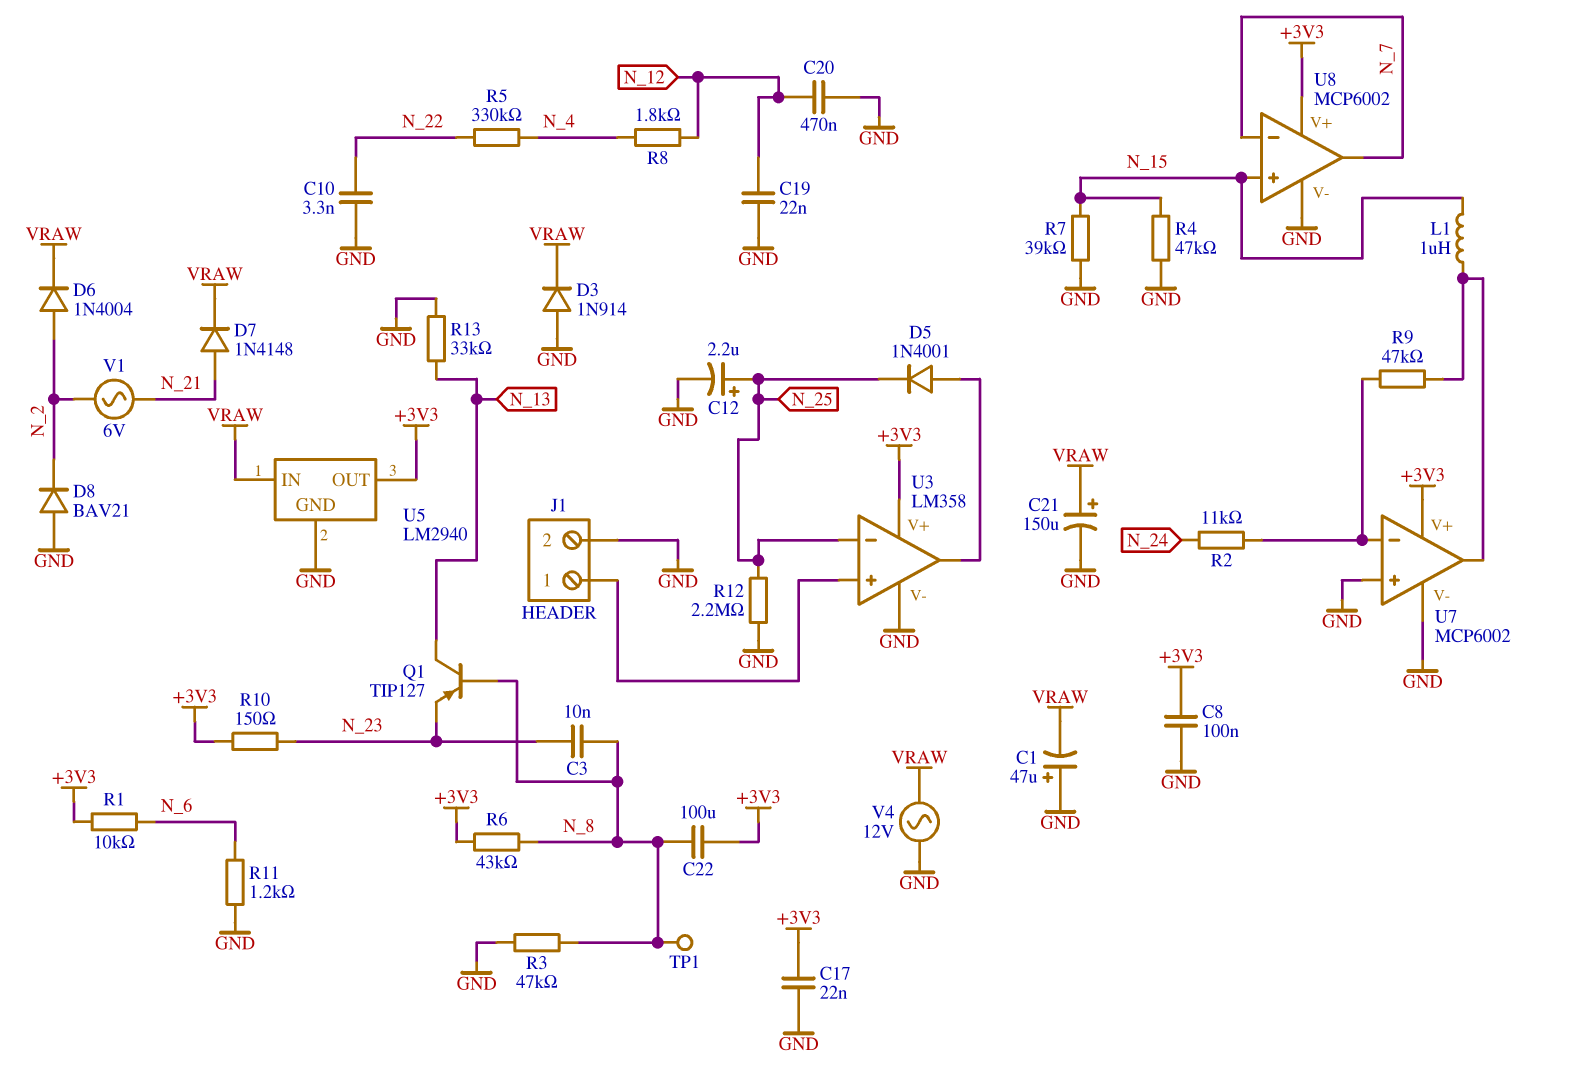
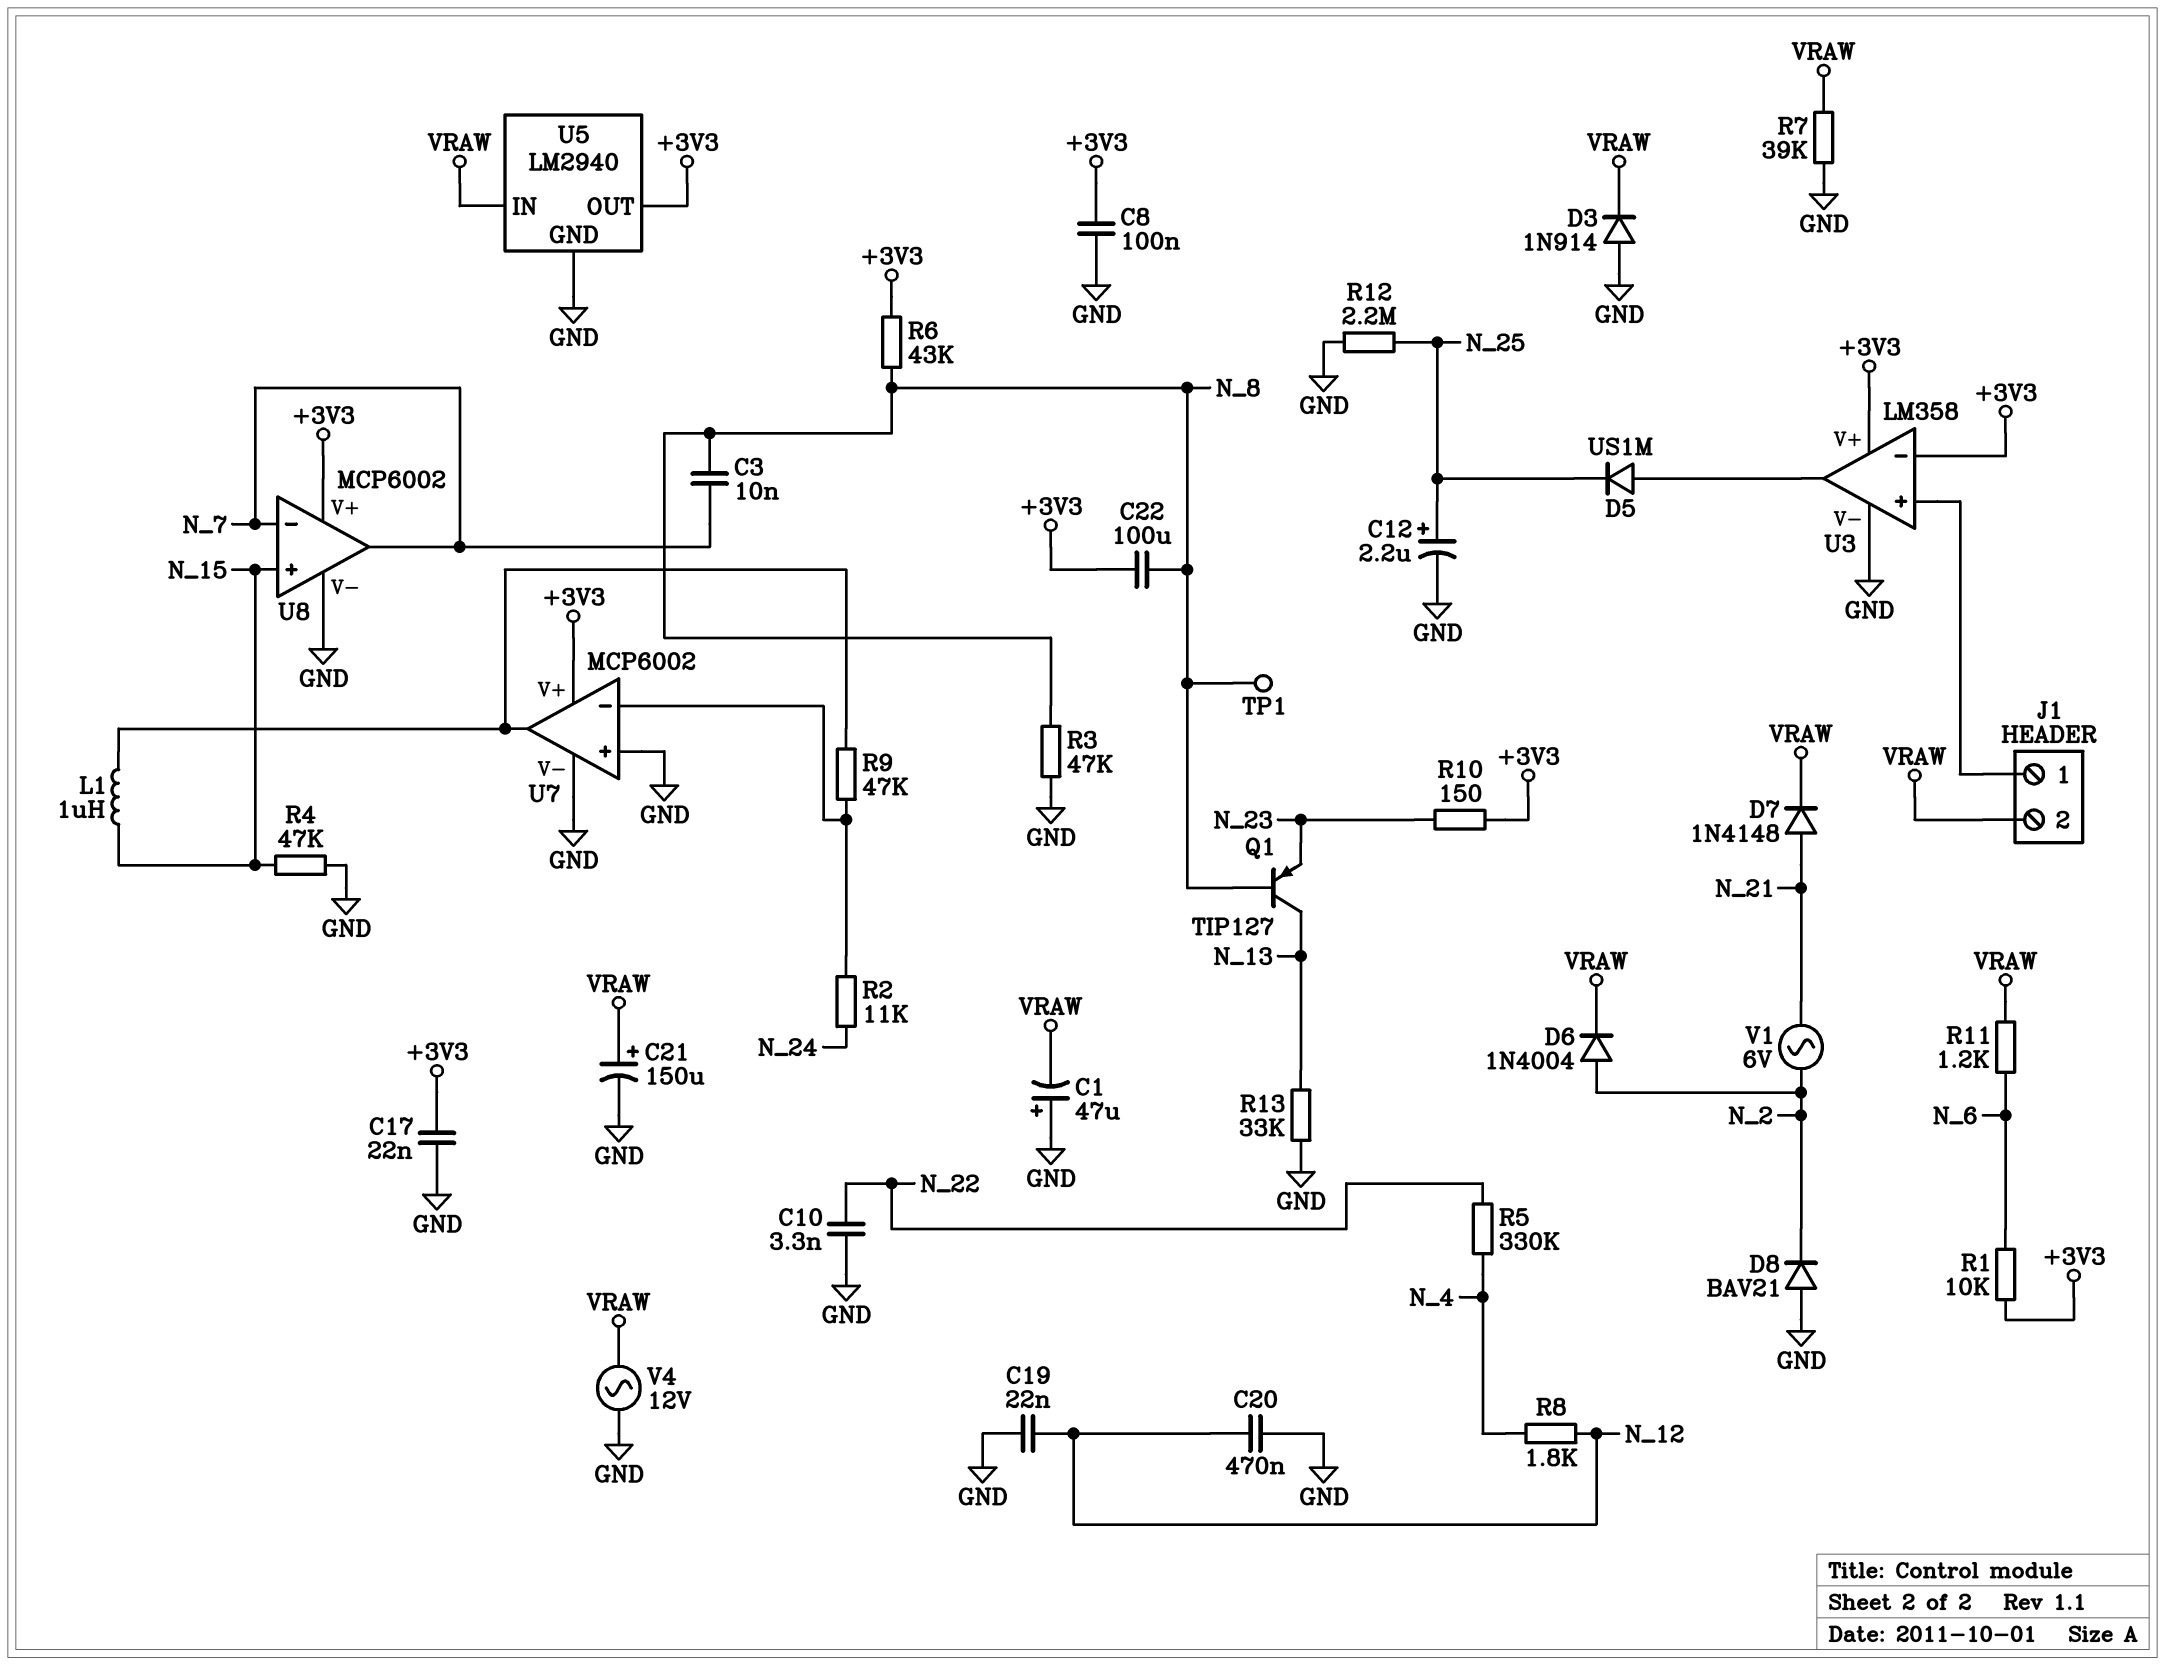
C3: 10nF (N_8, N_23) -> 10nF (N_7, N_8)
D5: diode 1N4001 (A U3/out, K N_25) -> diode US1M (A U3/out, K N_25)
J1 pin 2: GND -> VRAW
R7: 39k (GND, N_15) -> 39k (GND, VRAW)
R11: 1.2k (GND, N_6) -> 1.2k (N_6, VRAW)
U3 pin in-: N_25 -> +3V3

